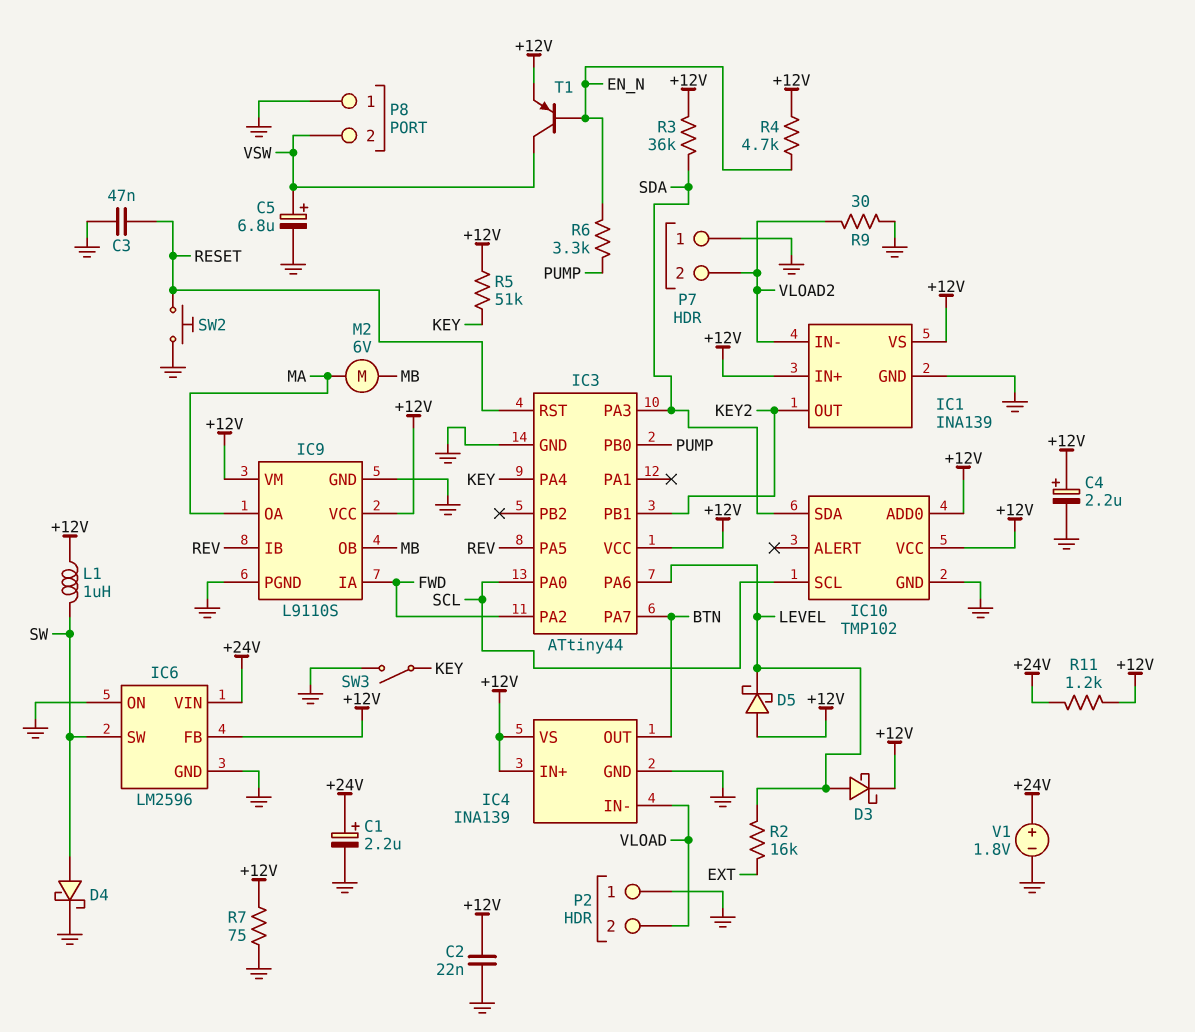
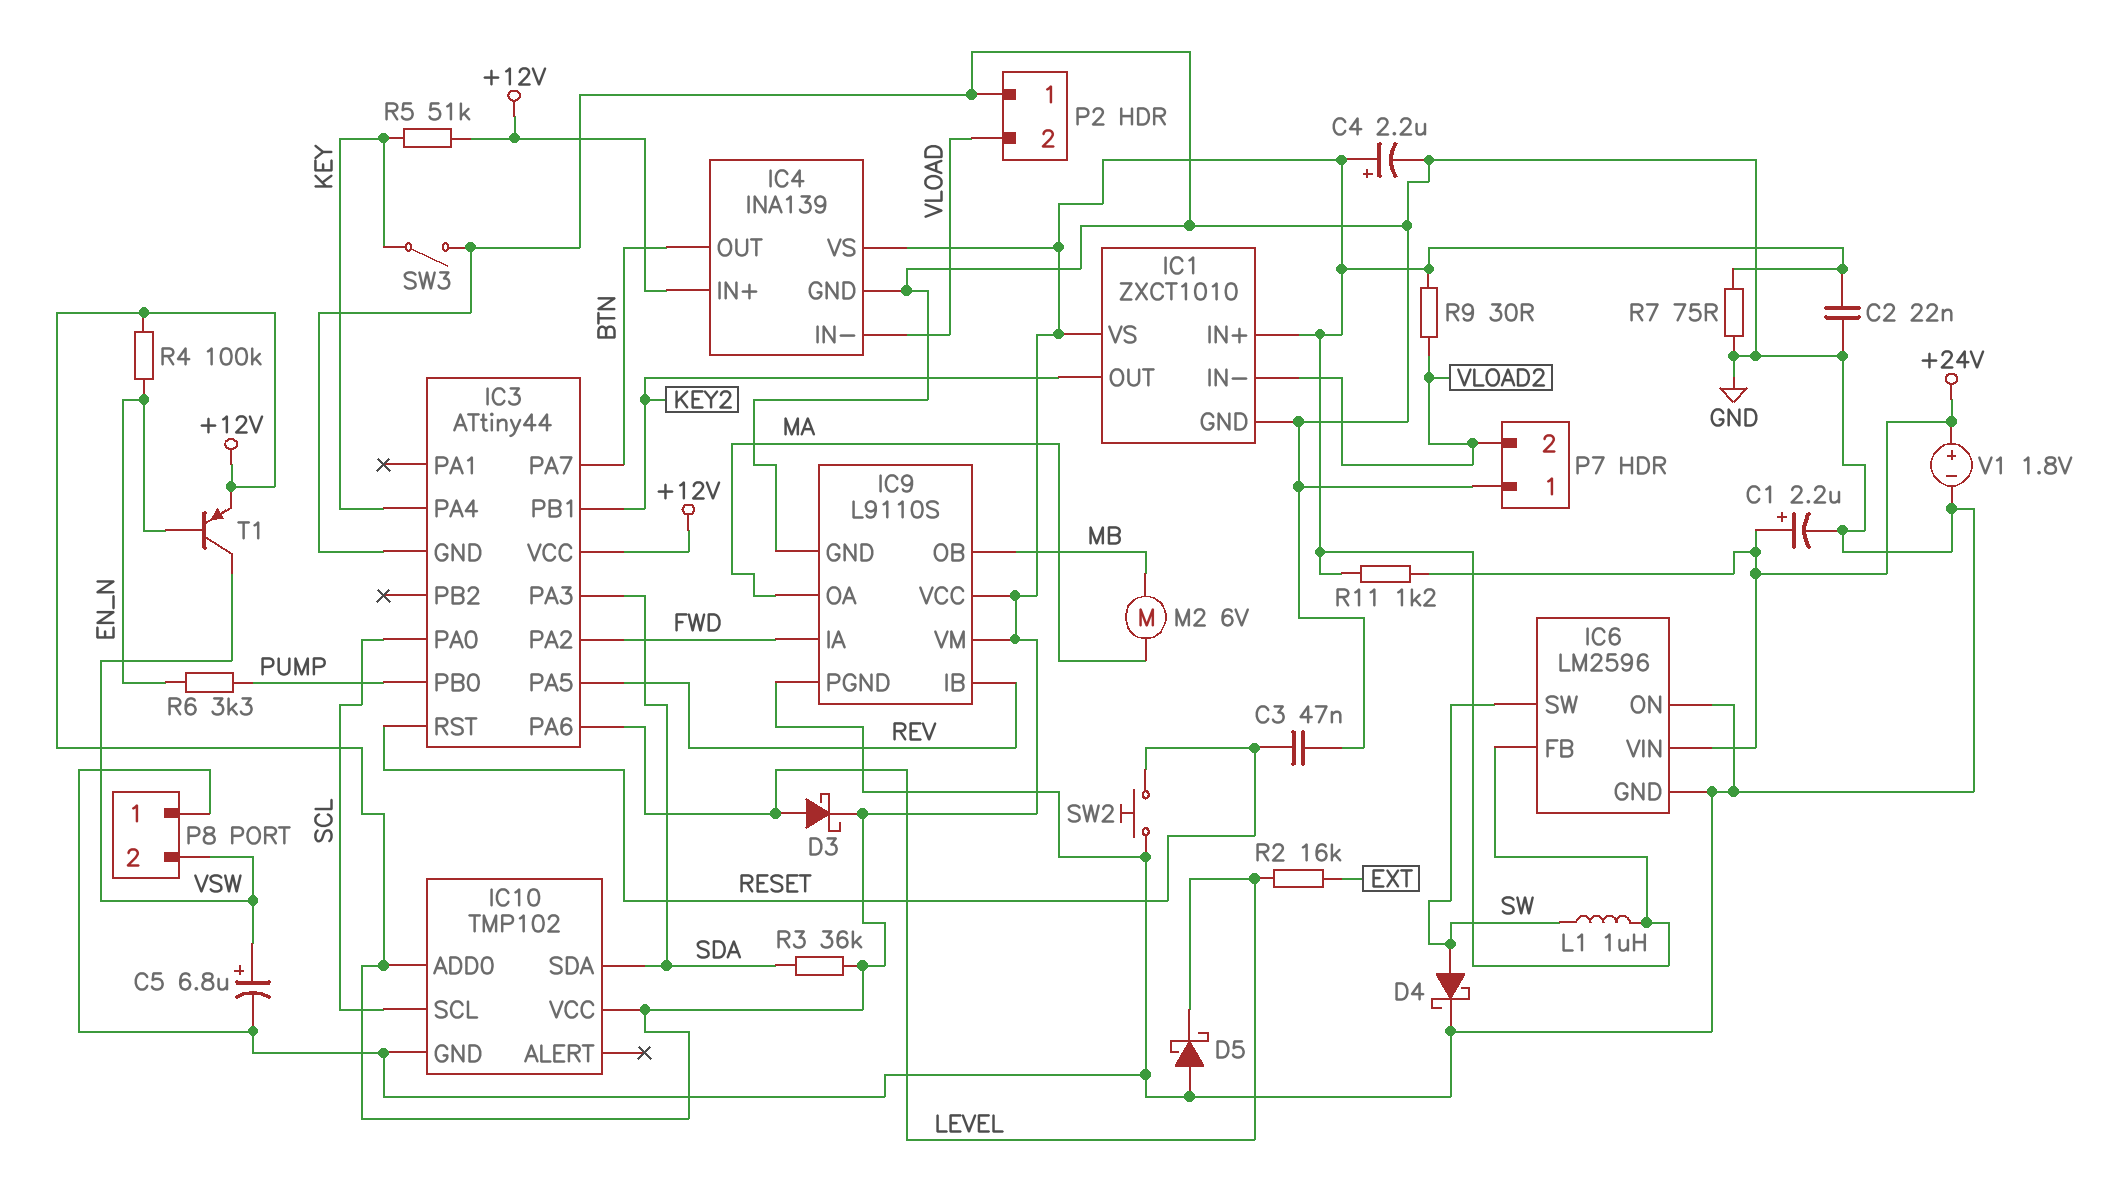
D5: schottky (A +12V, K LEVEL) -> schottky (A GND, K LEVEL)
IC1: INA139 -> ZXCT1010
R4: 4.7k (+12V, EN_N) -> 100k (+12V, EN_N)
R9: 30 (GND, VLOAD2) -> 30 (+12V, VLOAD2)

